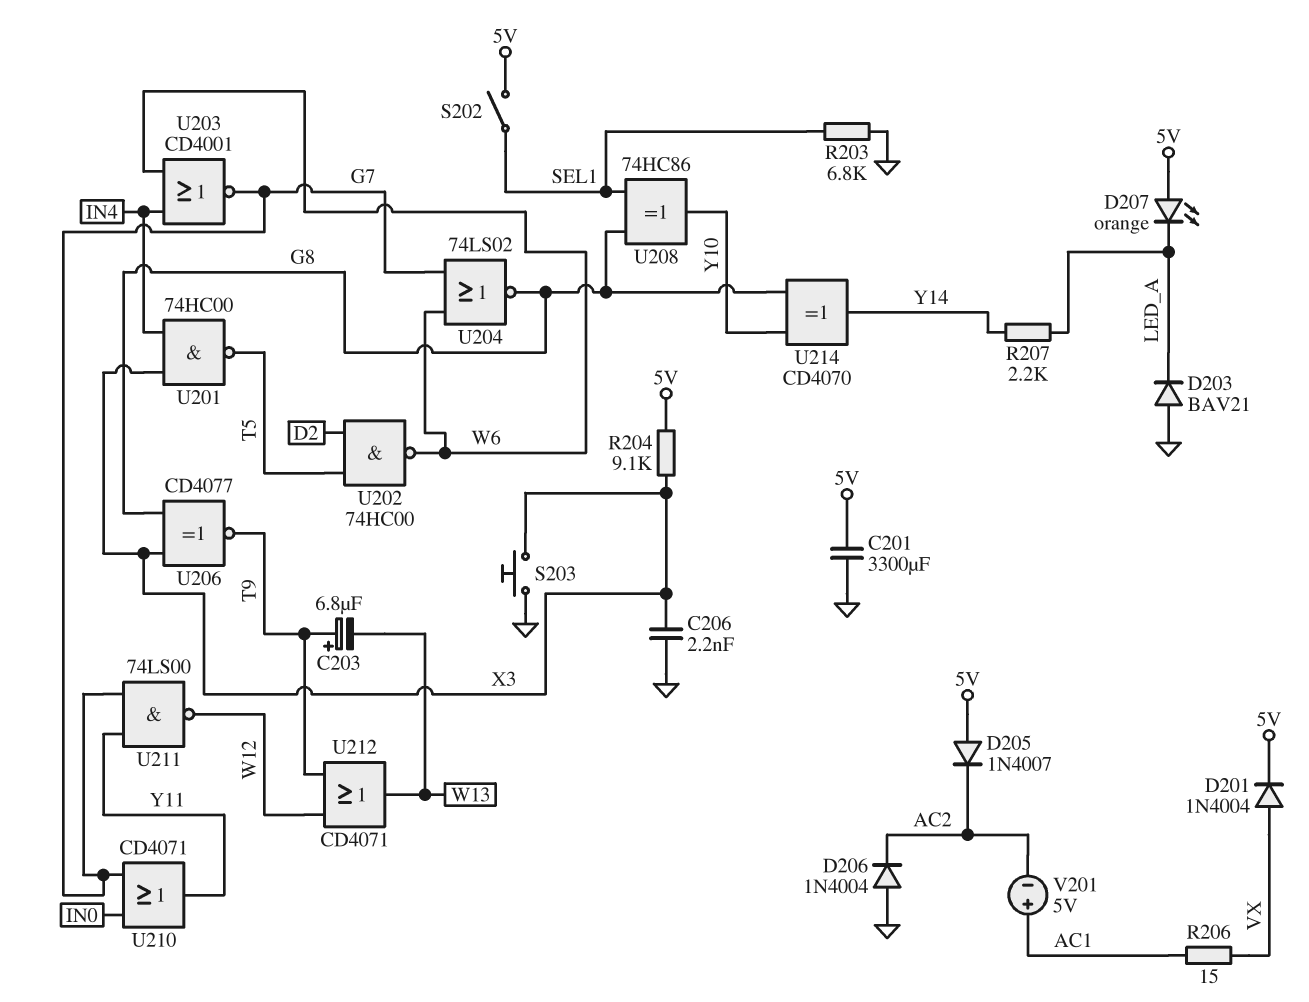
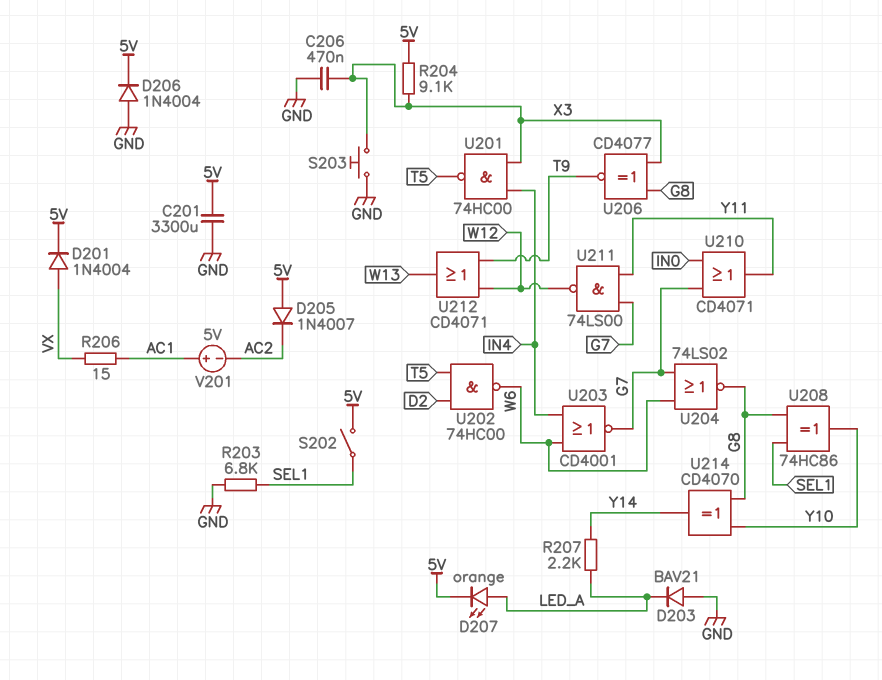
C203: 6.8uF (plus T9, minus W13) -> none
C206: 2.2nF (GND, X3) -> 470nF (GND, X3)
D206: diode 1N4004 (A GND, K AC2) -> diode 1N4004 (A GND, K 5V)
D207: LED orange (A 5V, K LED_A) -> LED orange (A LED_A, K 5V)

